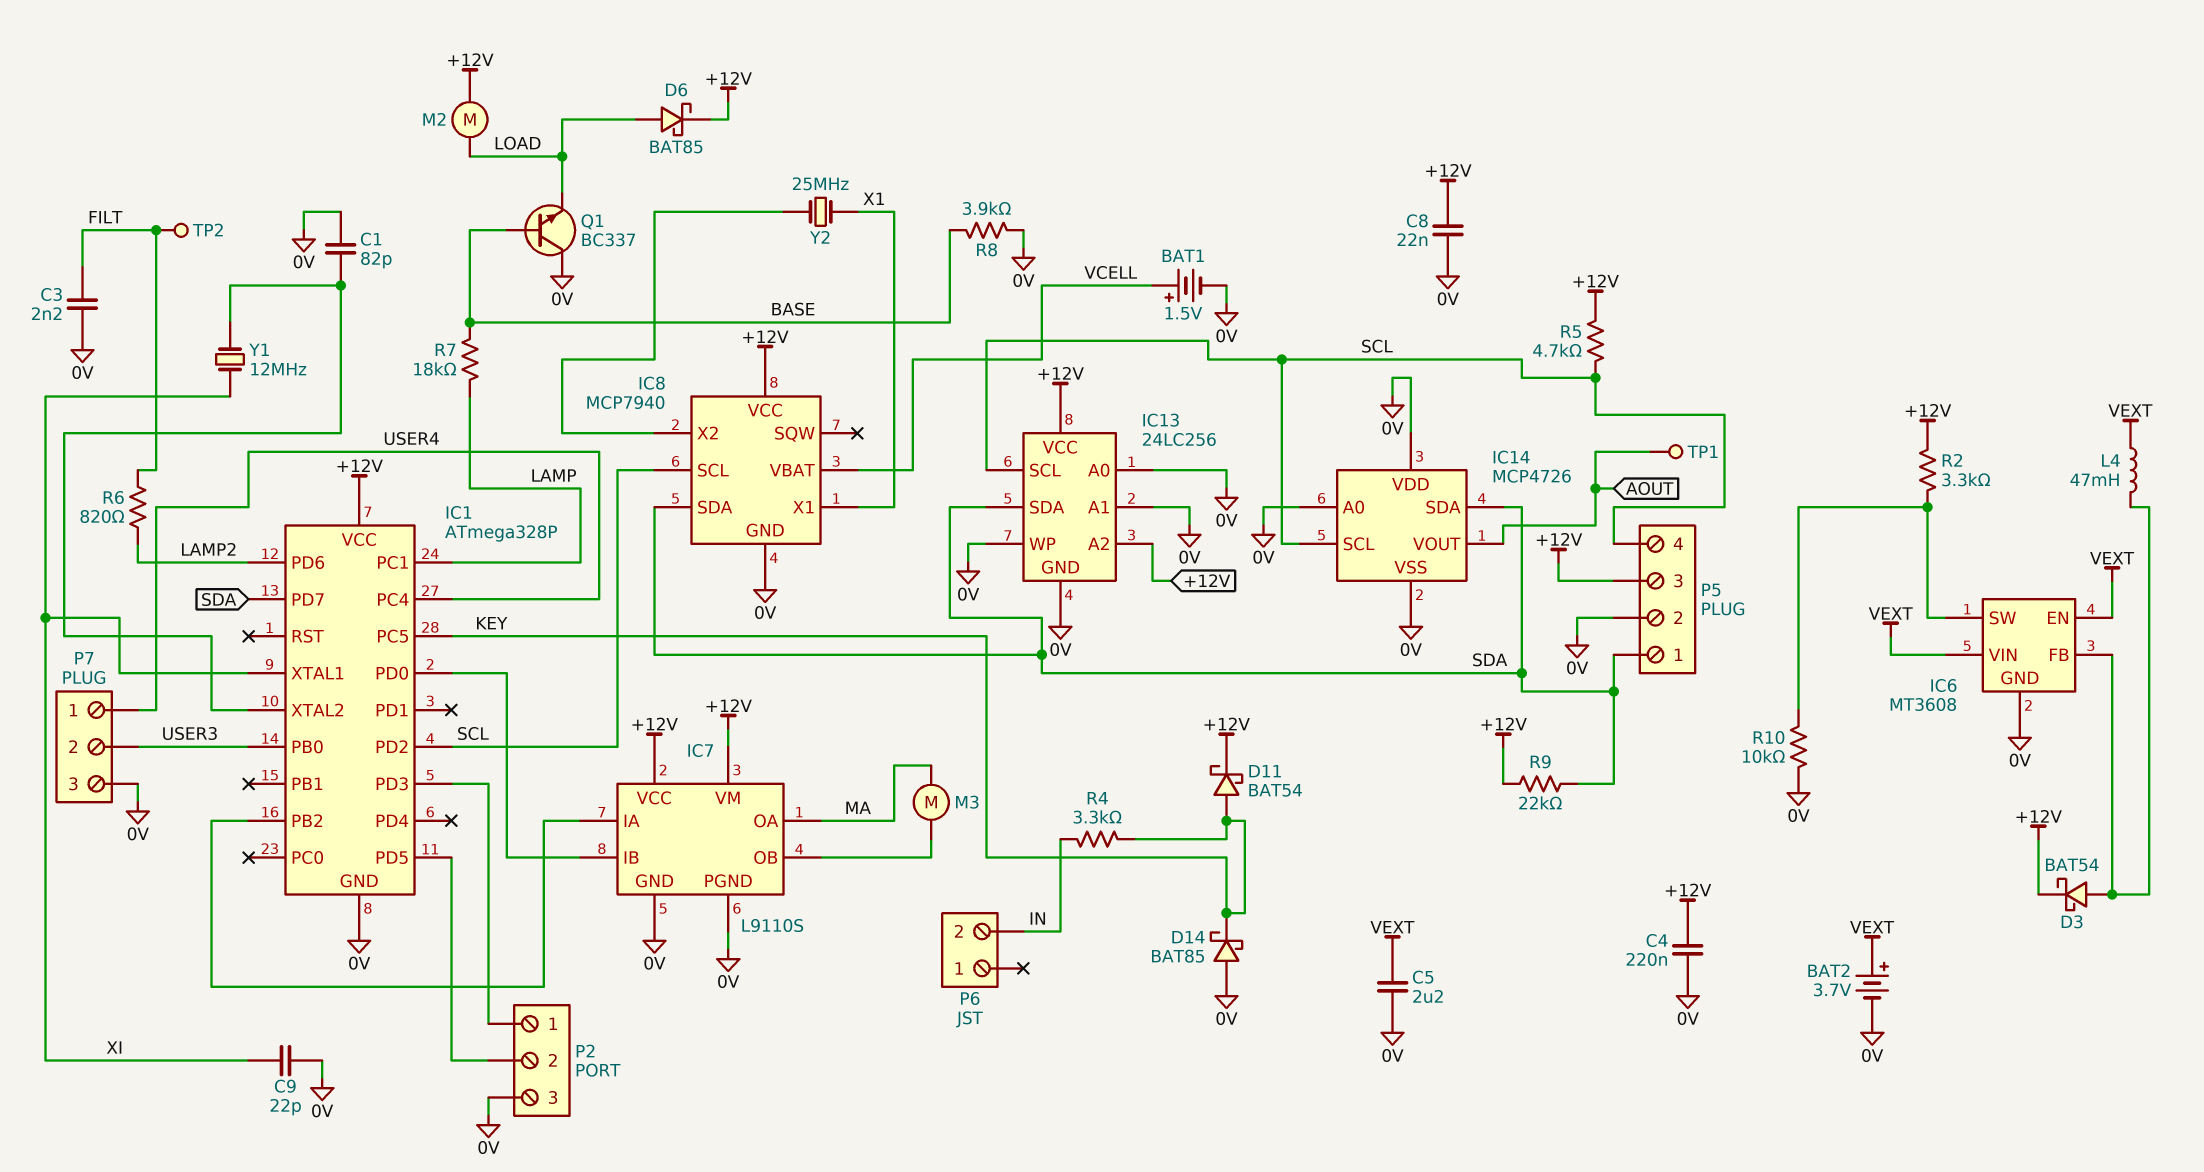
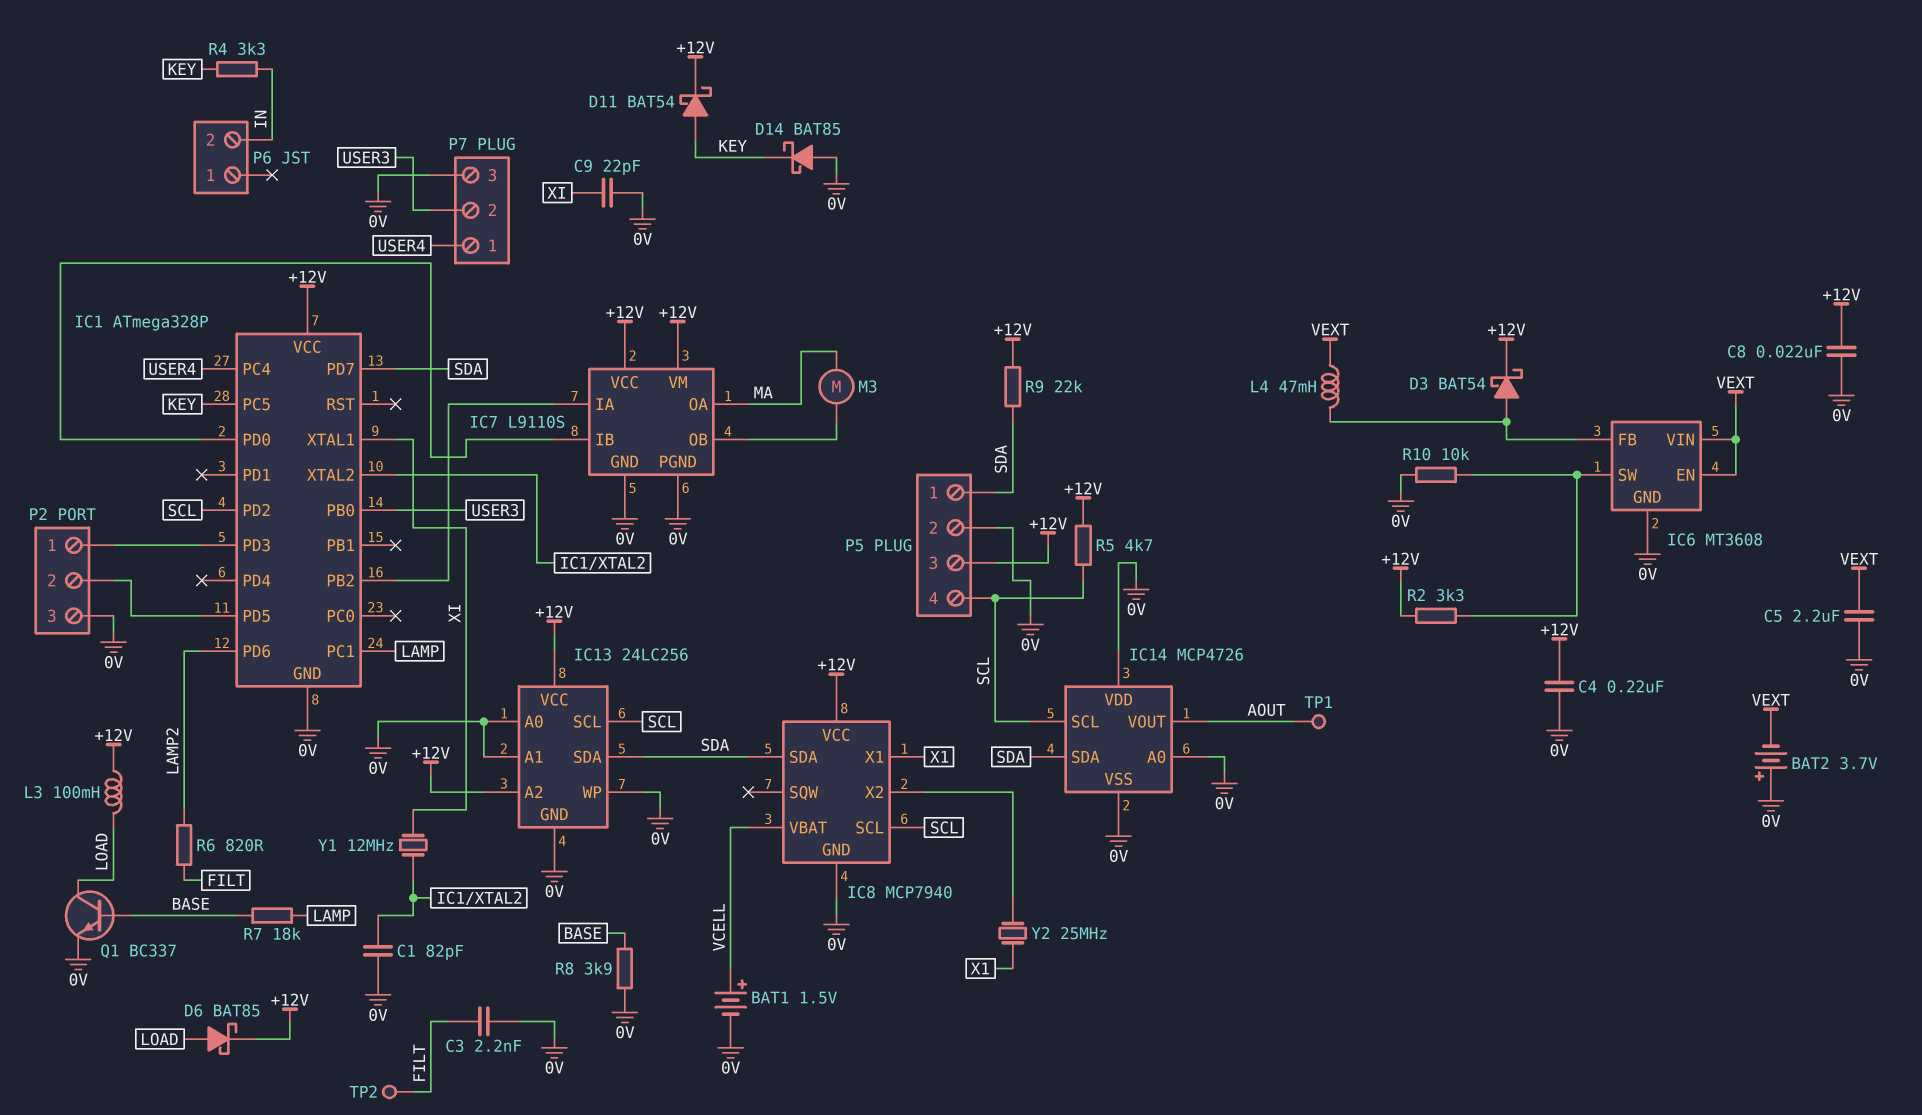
BAT2: 3.7V (plus VEXT, minus 0V) -> 3.7V (plus 0V, minus VEXT)
L3: none -> 100mH (+12V, LOAD)
M2: motor (+12V, LOAD) -> none
Q1: NPN BC337 (B BASE, C 0V, E LOAD) -> NPN BC337 (B BASE, C LOAD, E 0V)

